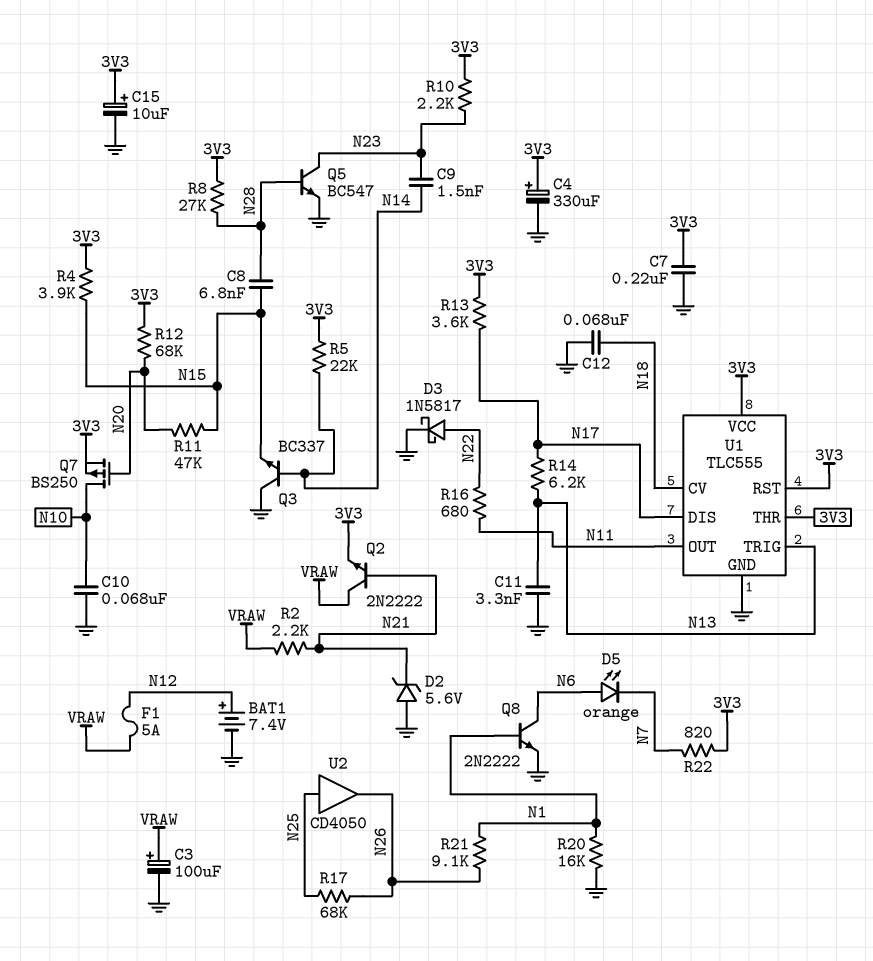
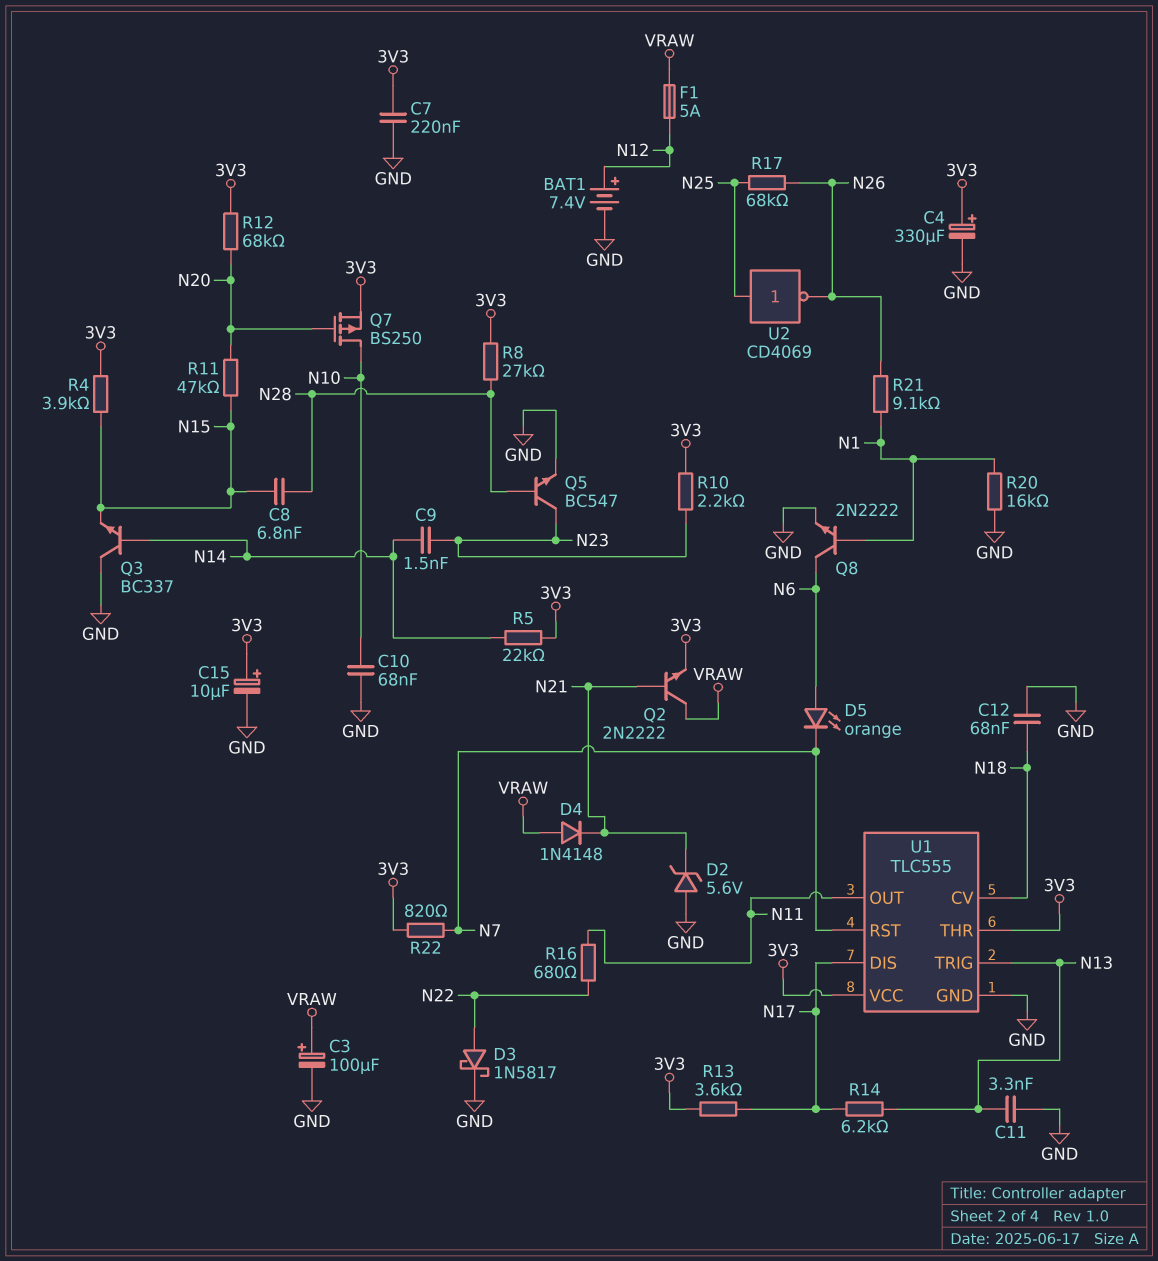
D4: none -> diode 1N4148 (A VRAW, K N21)
R2: 2.2k (N21, VRAW) -> none
U1 pin RST: 3V3 -> N7
U2: buffer CD4050 (in N25, out N26) -> NOT CD4069 (in N25, out N26)

